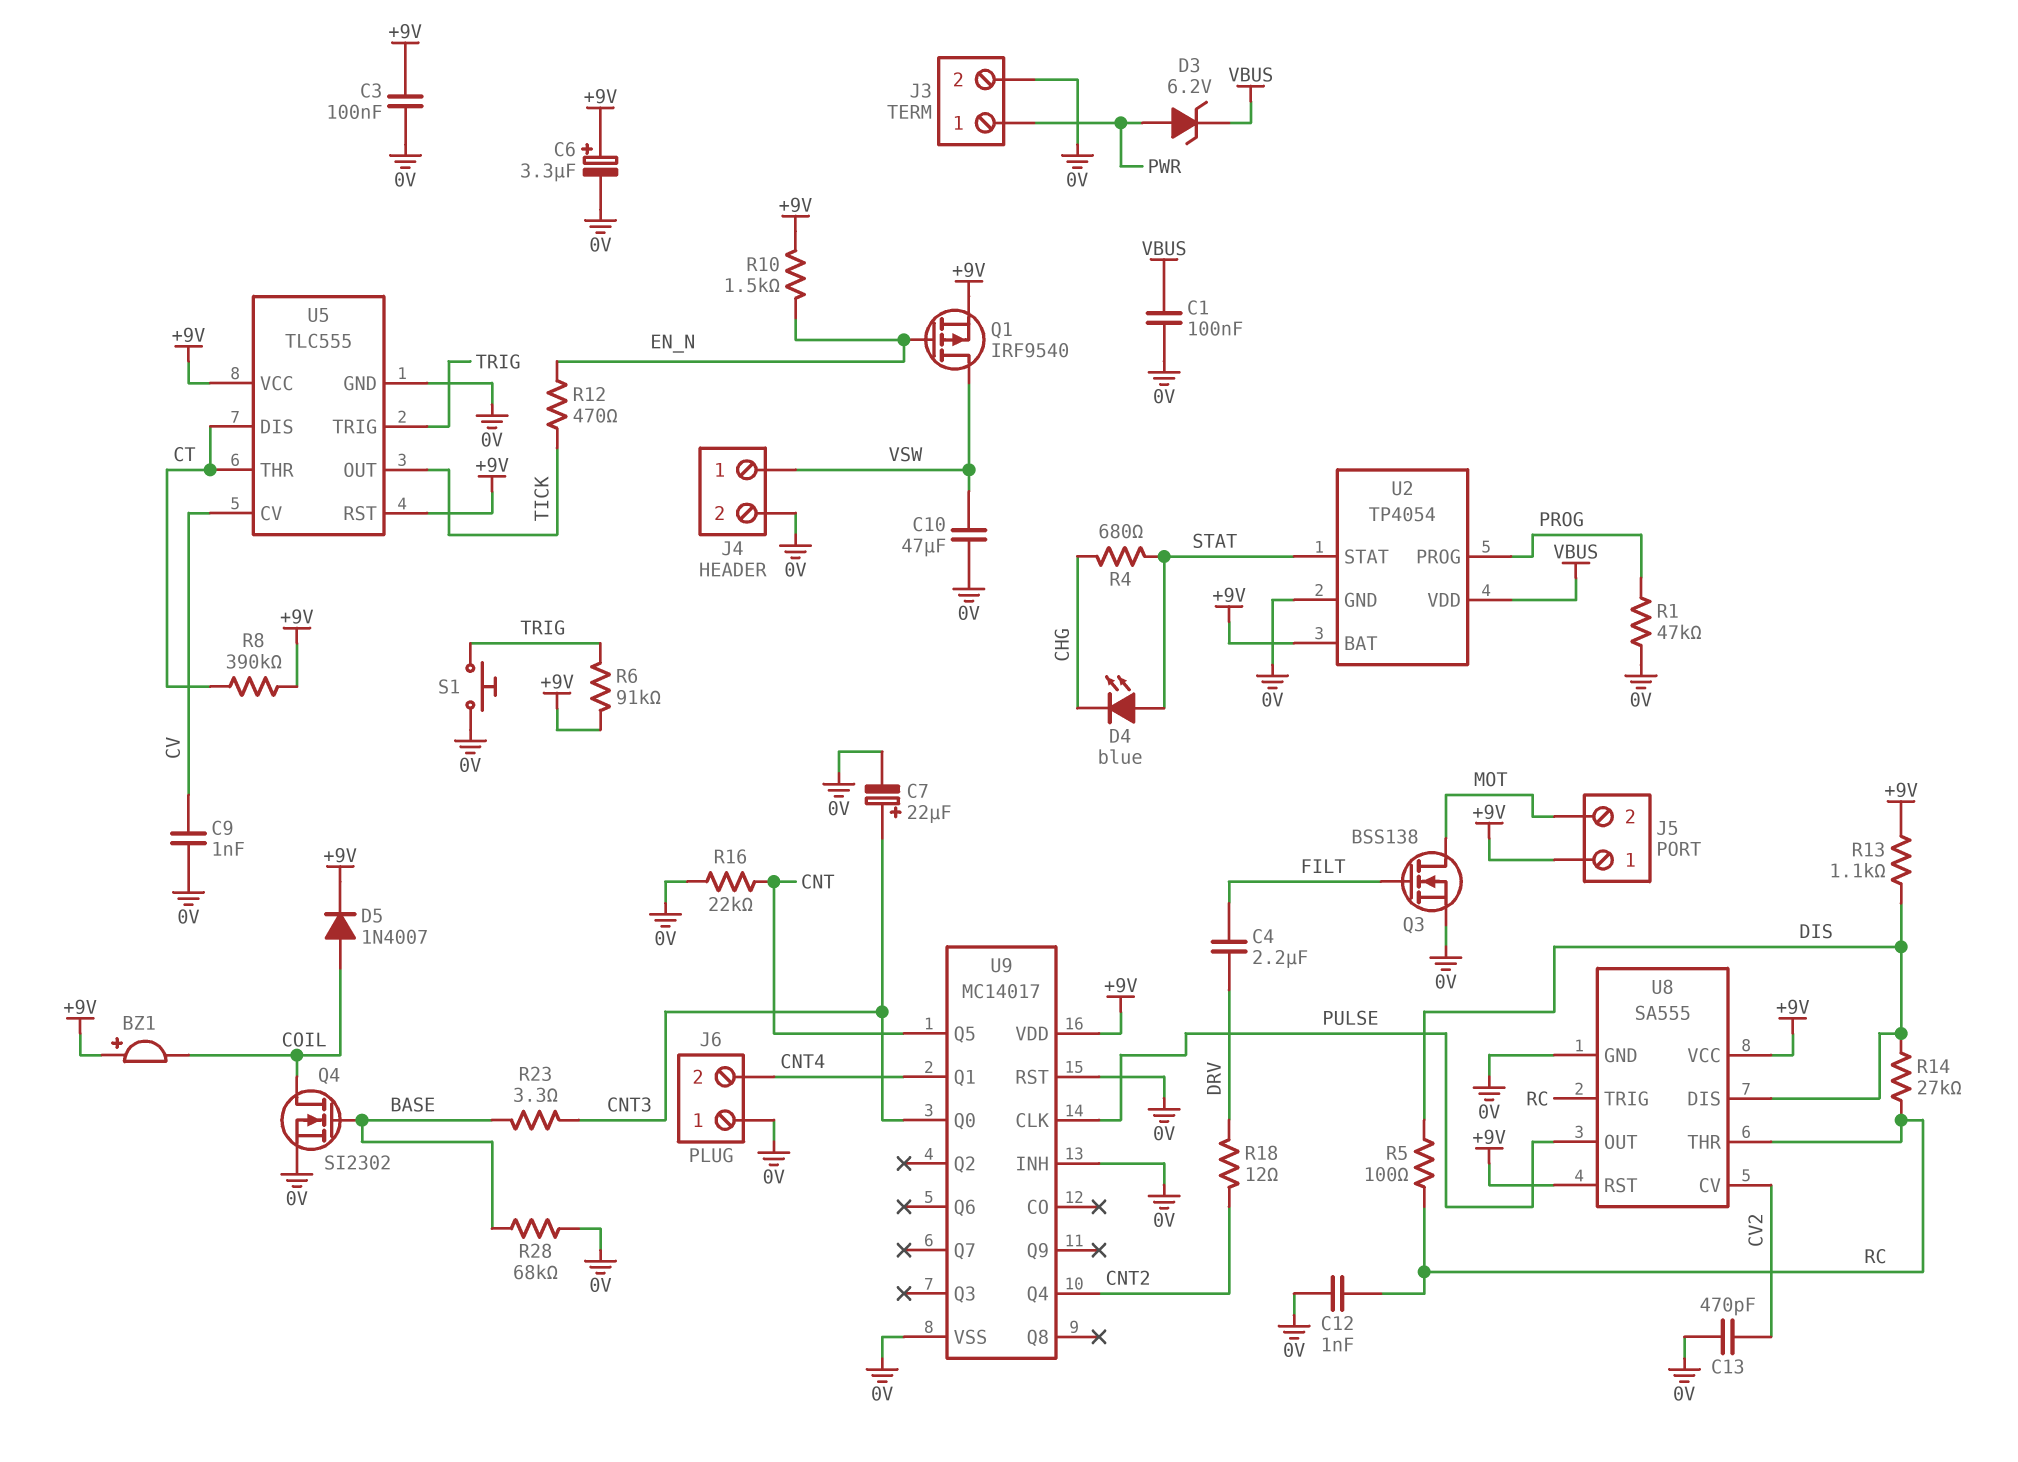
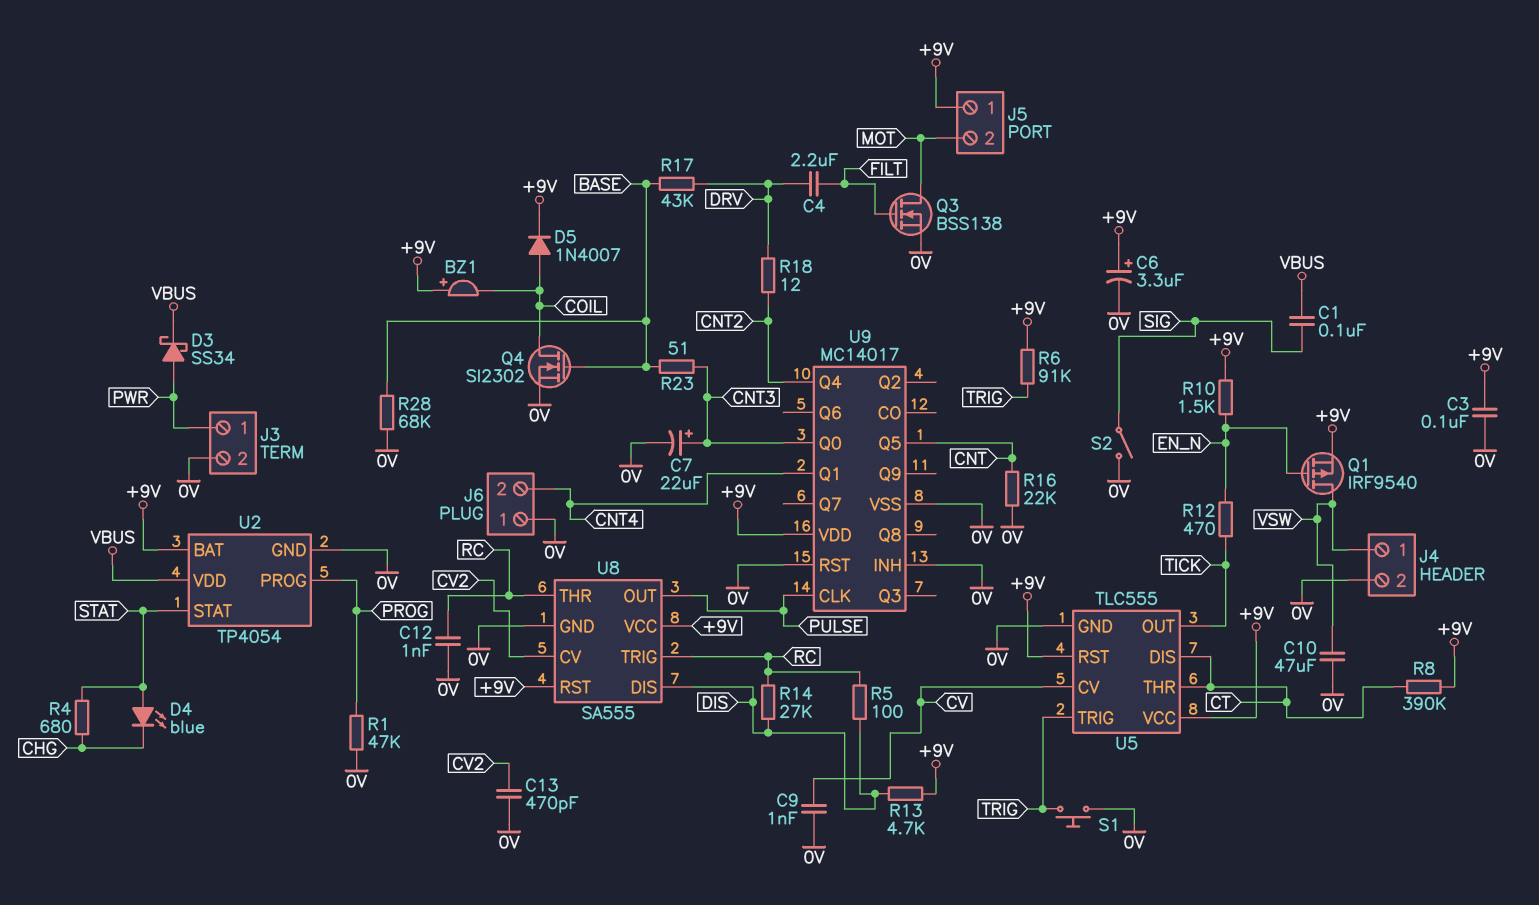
C1: 100nF (0V, VBUS) -> 100nF (SIG, VBUS)
D3: zener 6.2V (A PWR, K VBUS) -> schottky SS34 (A PWR, K VBUS)
R13: 1.1k (+9V, DIS) -> 4.7k (+9V, DIS)
R17: none -> 43k (BASE, DRV)
R23: 3.3 (BASE, CNT3) -> 51 (BASE, CNT3)
S2: none -> switch (0V, SIG)

